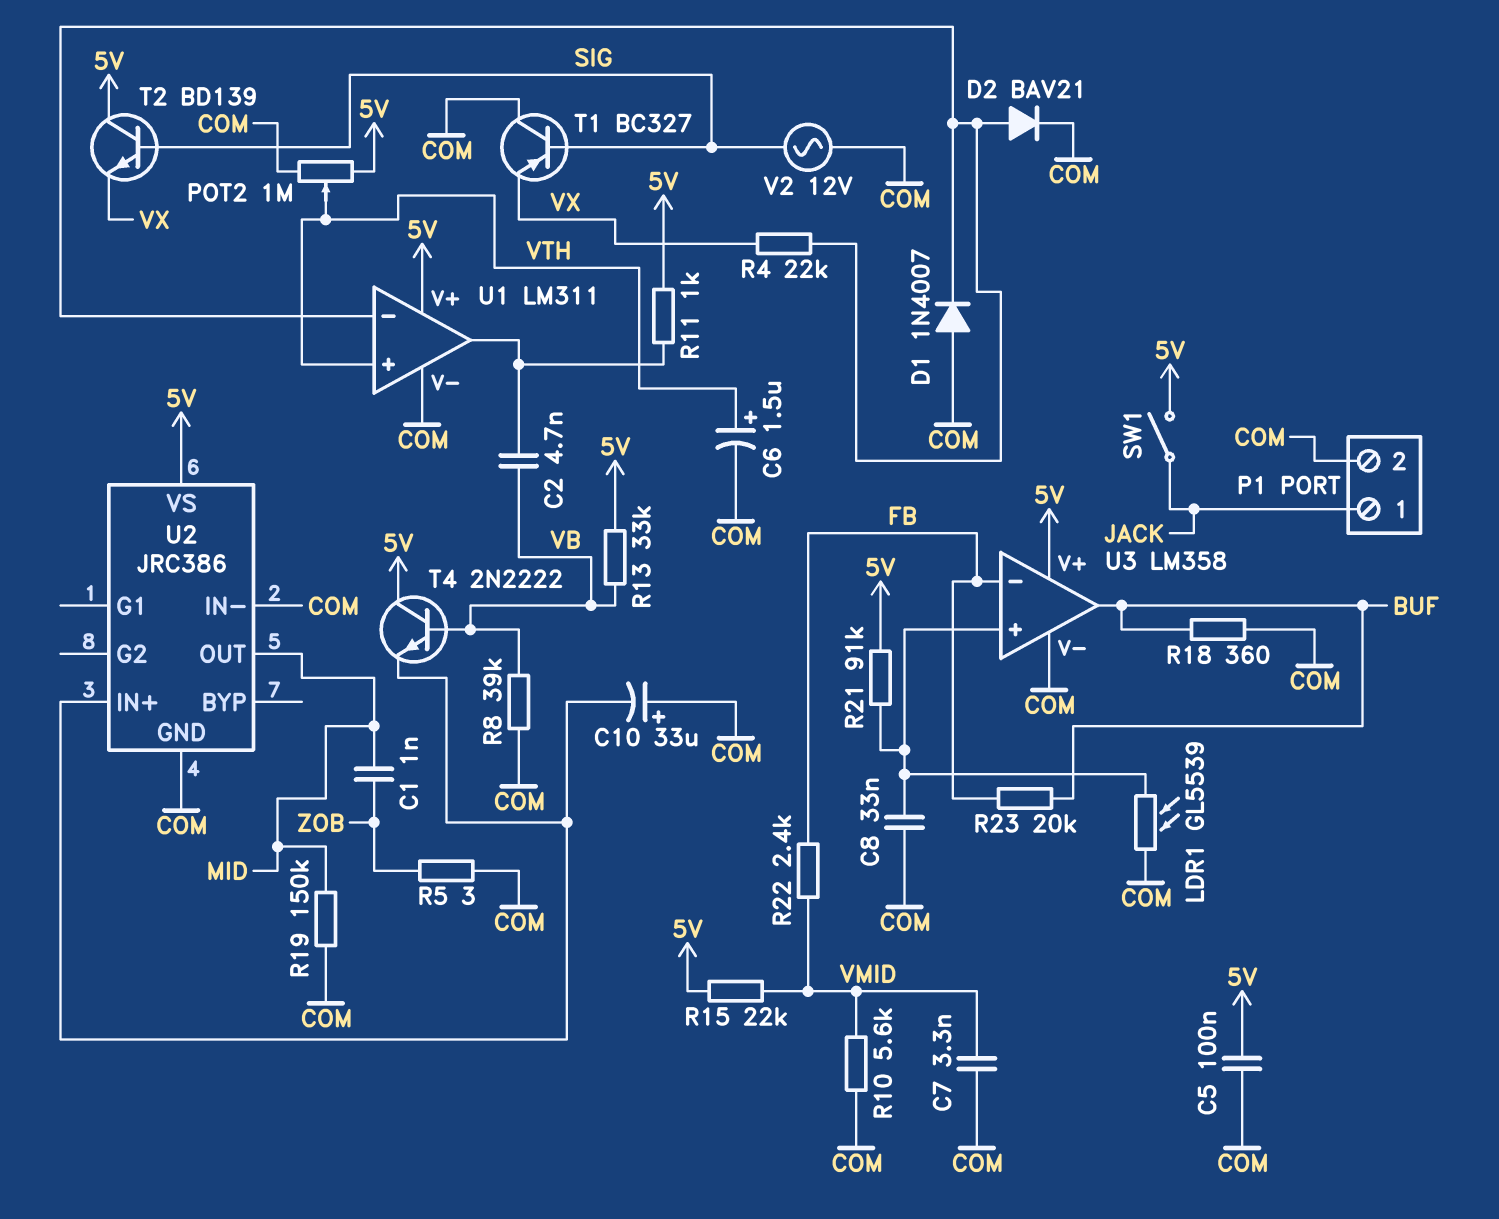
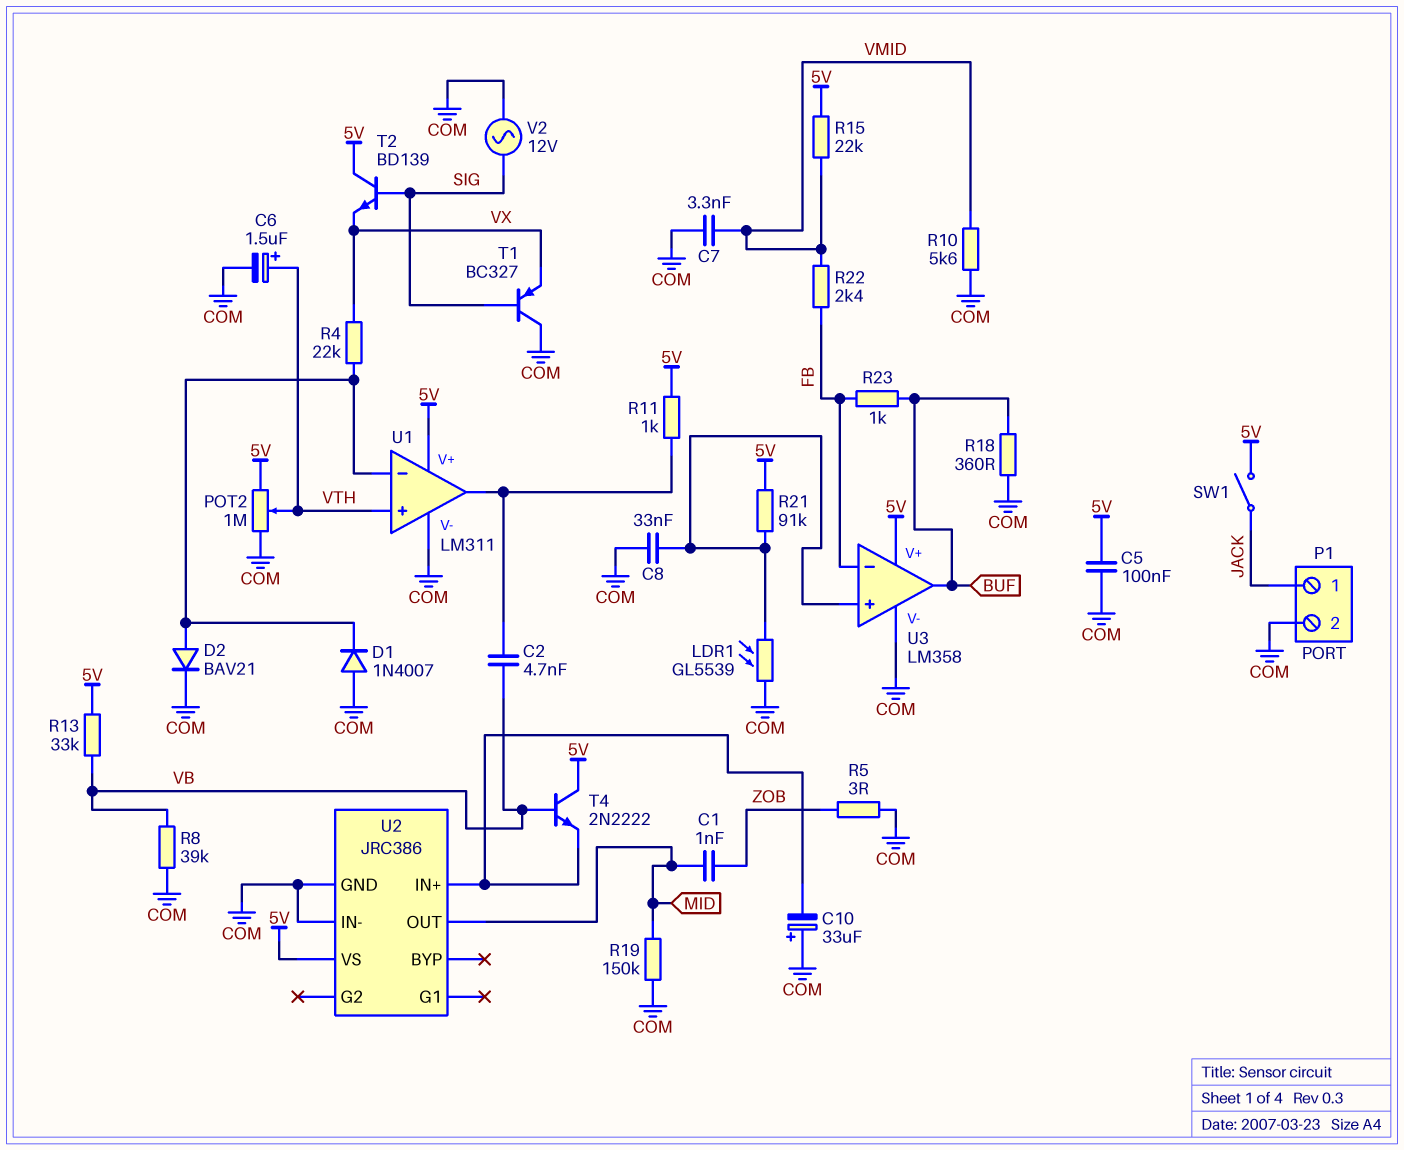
R23: 20k (BUF, FB) -> 1k (BUF, FB)

